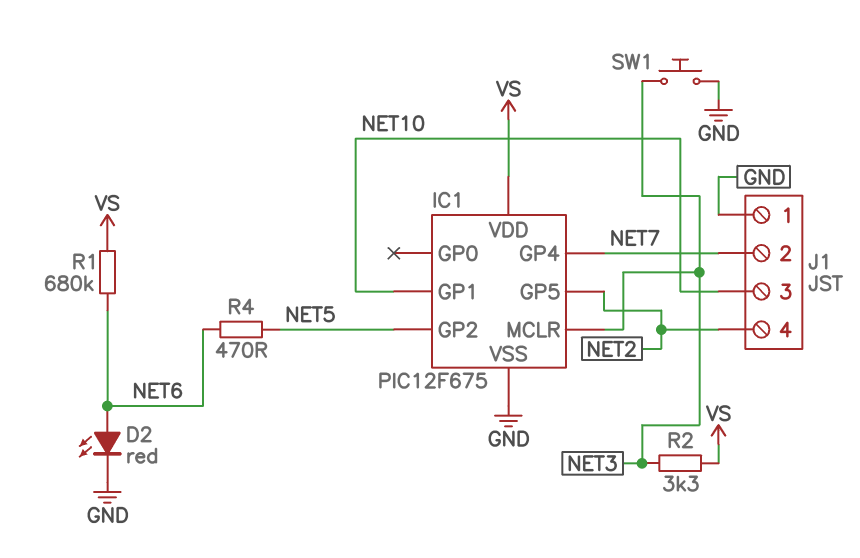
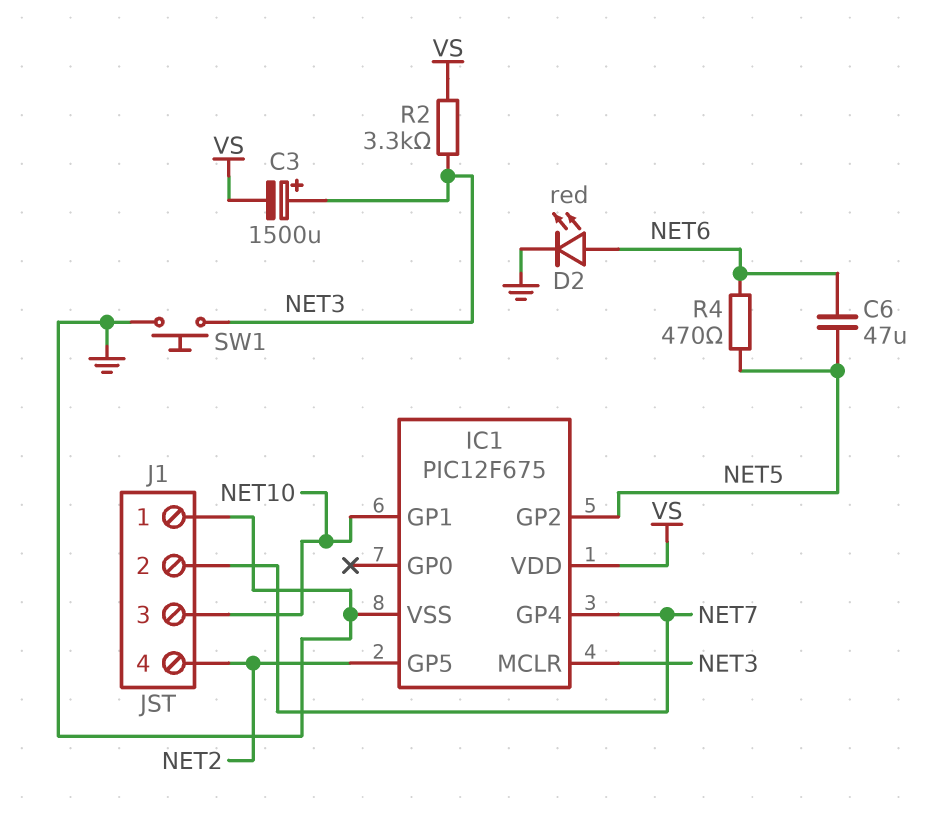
C3: none -> 1500uF (plus NET3, minus VS)
C6: none -> 47uF (NET5, NET6)
R1: 680k (NET6, VS) -> none

